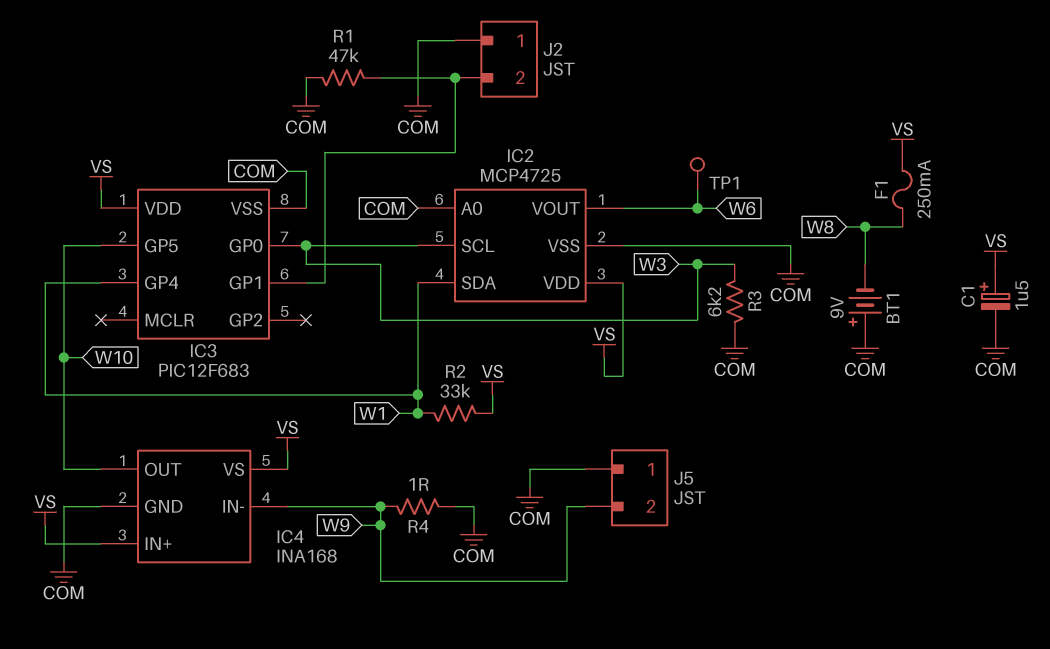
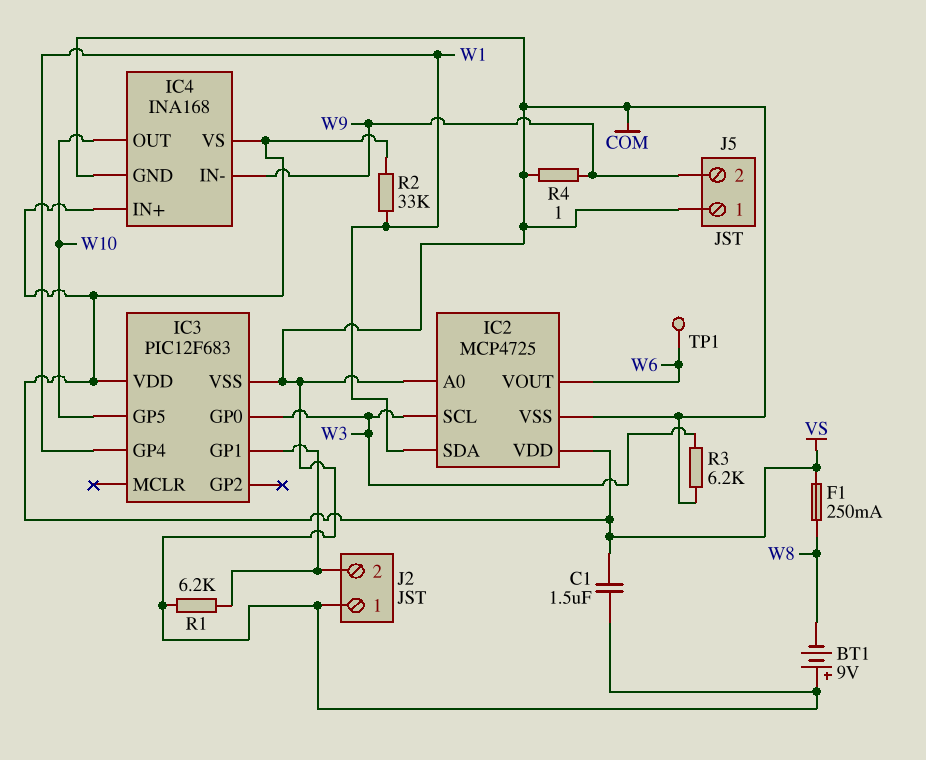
C1: 1.5uF (plus VS, minus COM) -> 1.5uF (COM, VS)
R1: 47k (COM, IC3/GP1) -> 6.2k (COM, IC3/GP1)

